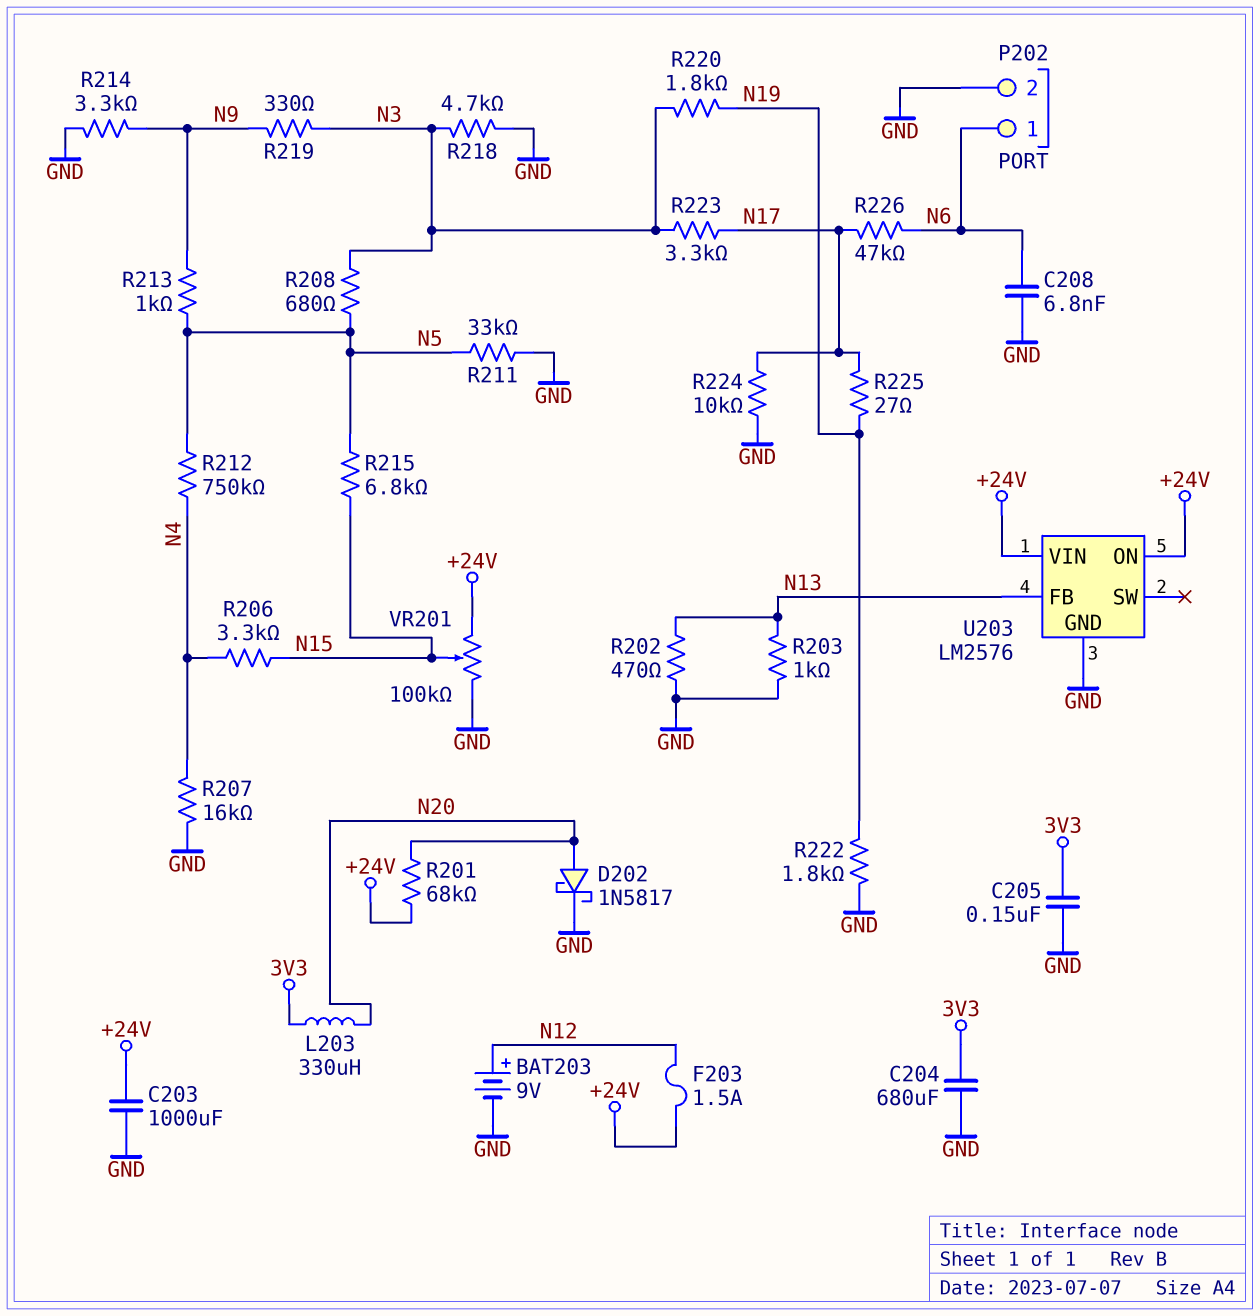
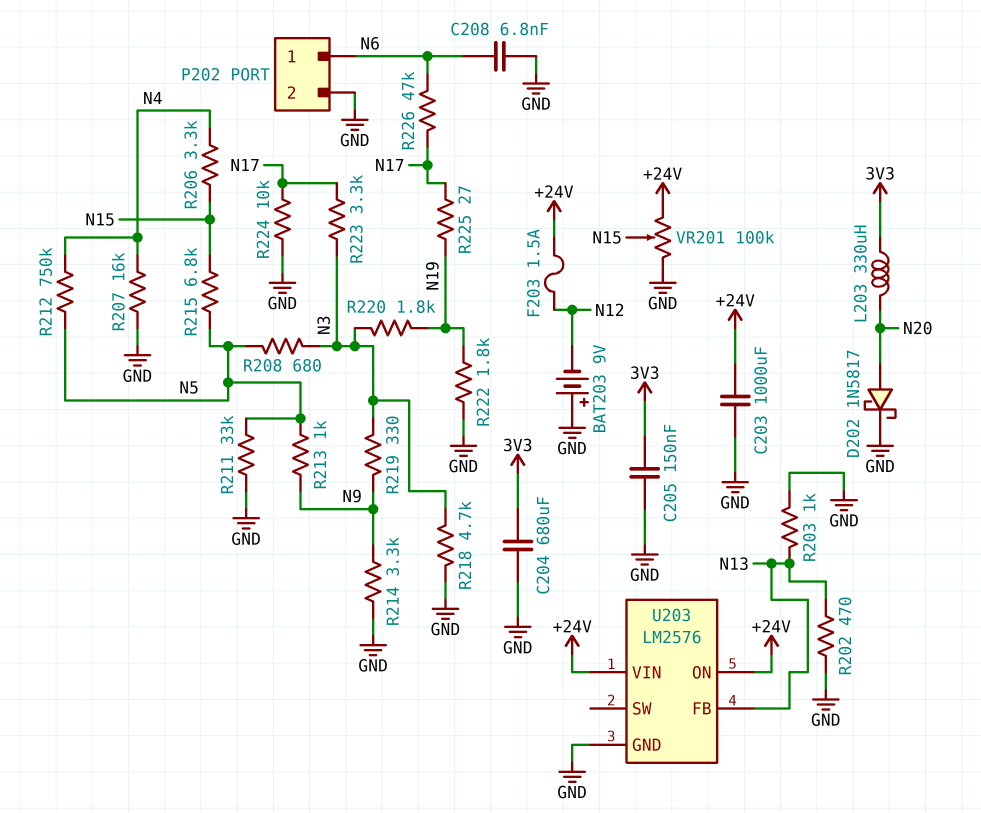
BAT203: 9V (plus N12, minus GND) -> 9V (plus GND, minus N12)
R201: 68k (+24V, N20) -> none

